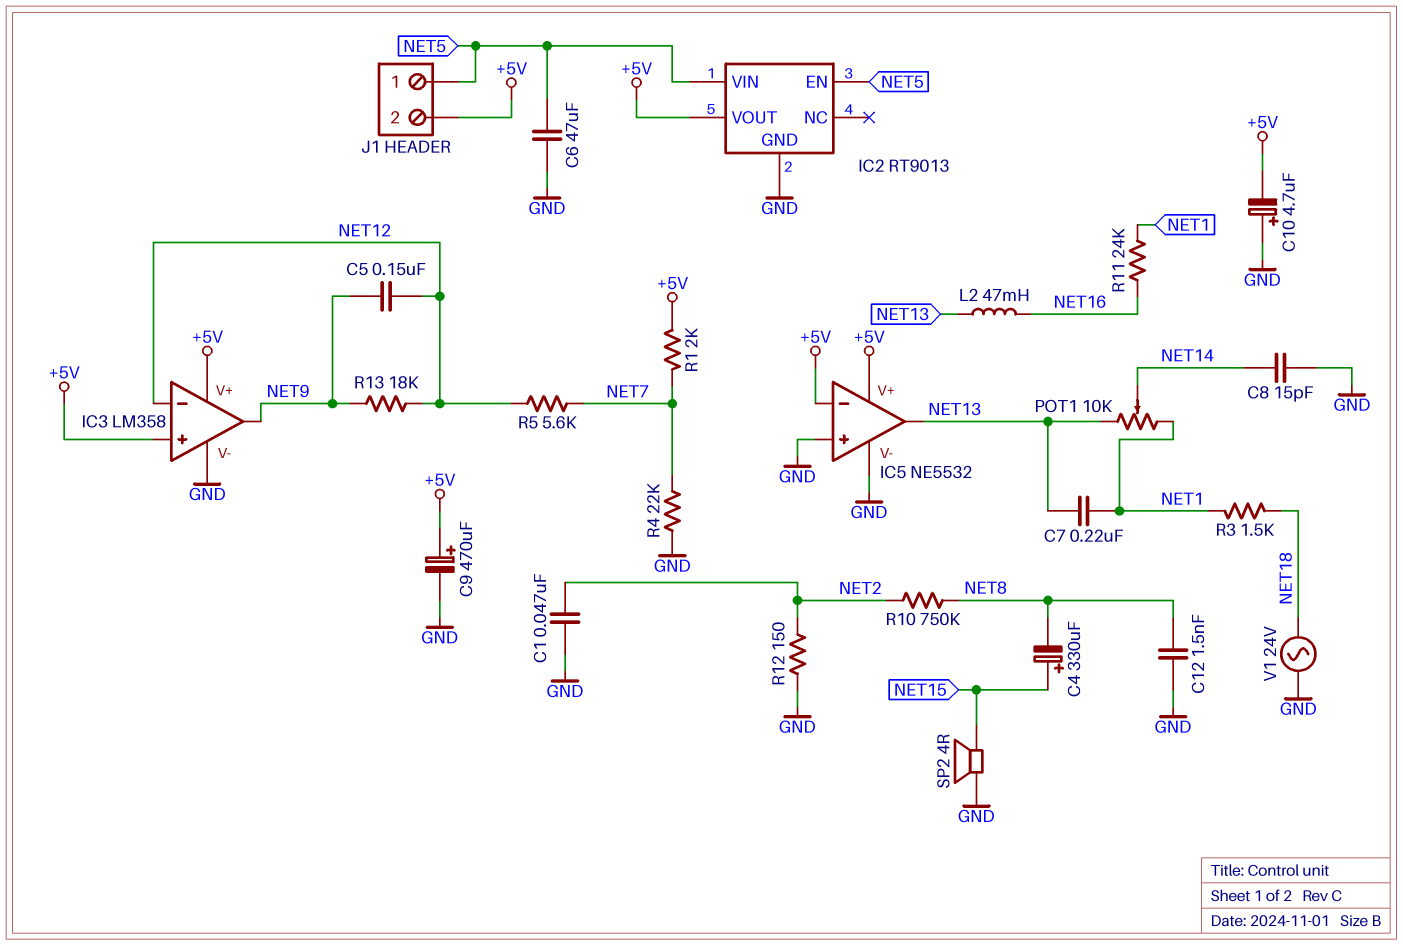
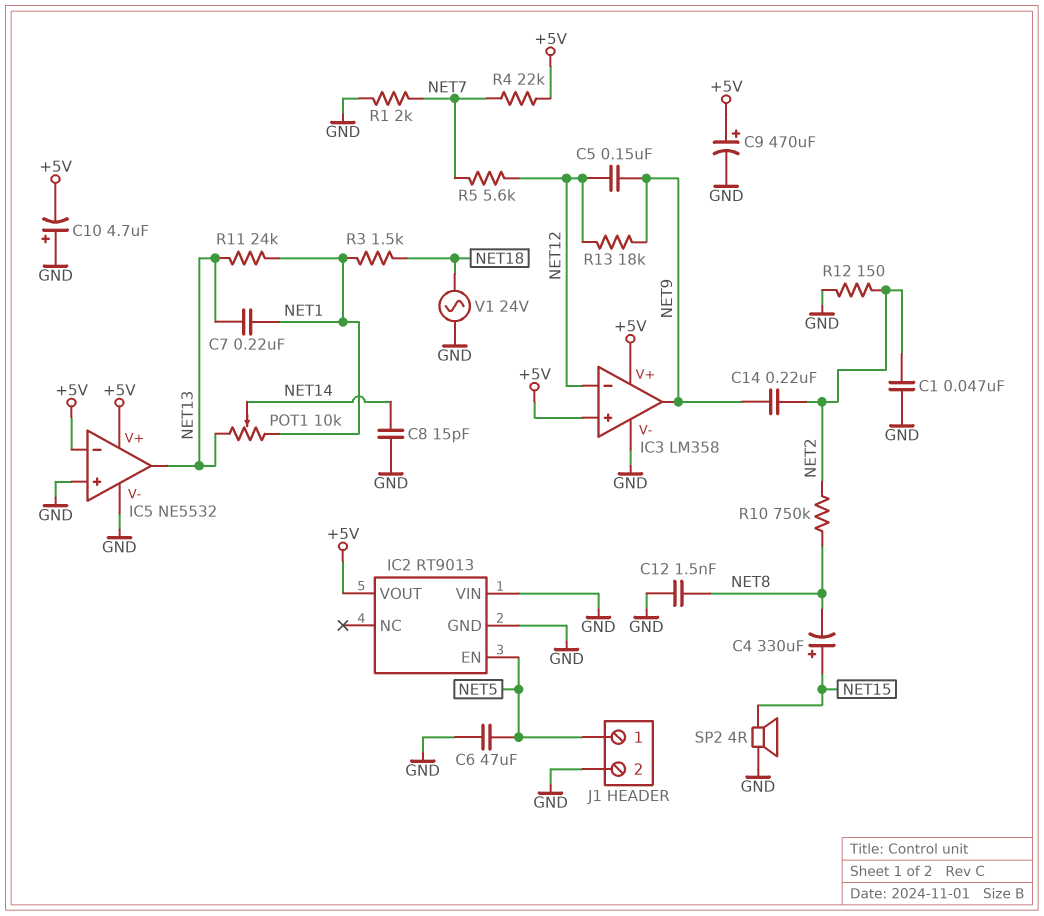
C14: none -> 220nF (NET2, NET9)
IC2 pin VIN: NET5 -> GND
J1 pin 2: +5V -> GND
L2: 47mH (NET13, NET16) -> none
R1: 2k (+5V, NET7) -> 2k (GND, NET7)
R4: 22k (GND, NET7) -> 22k (+5V, NET7)
R11: 24k (NET1, NET16) -> 24k (NET1, NET13)

